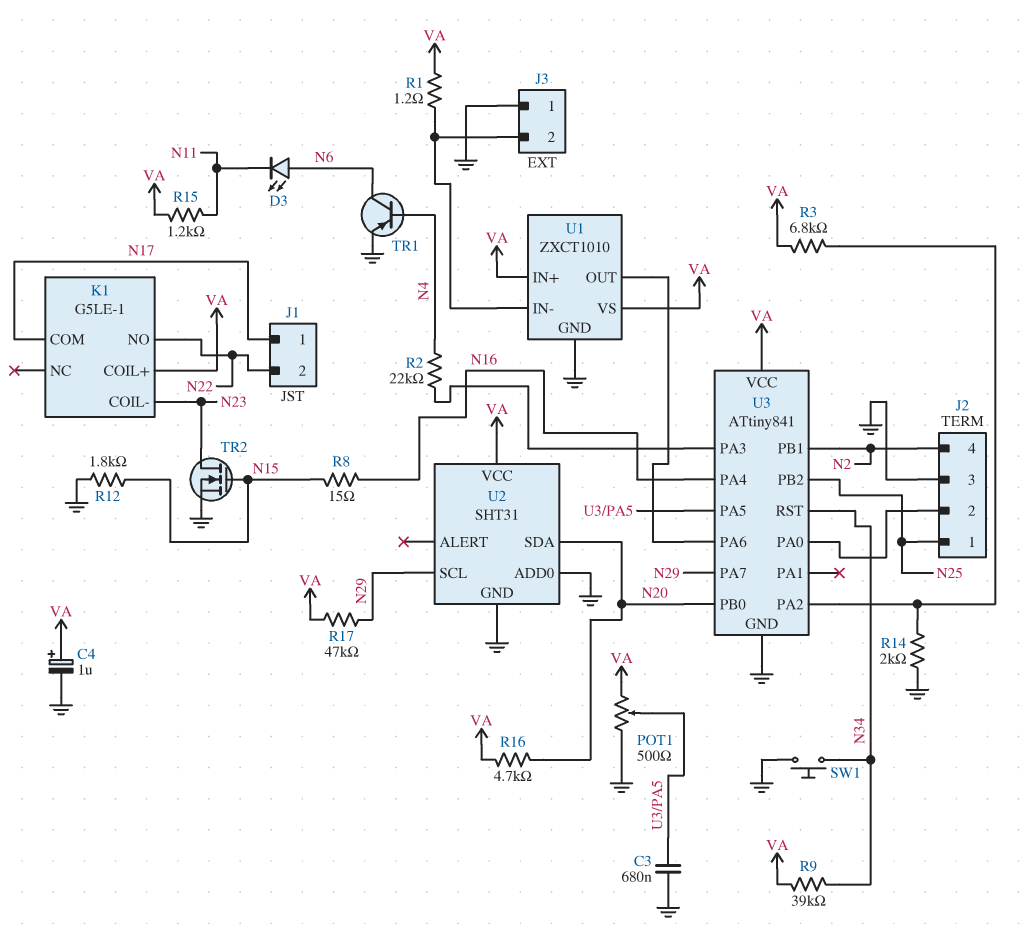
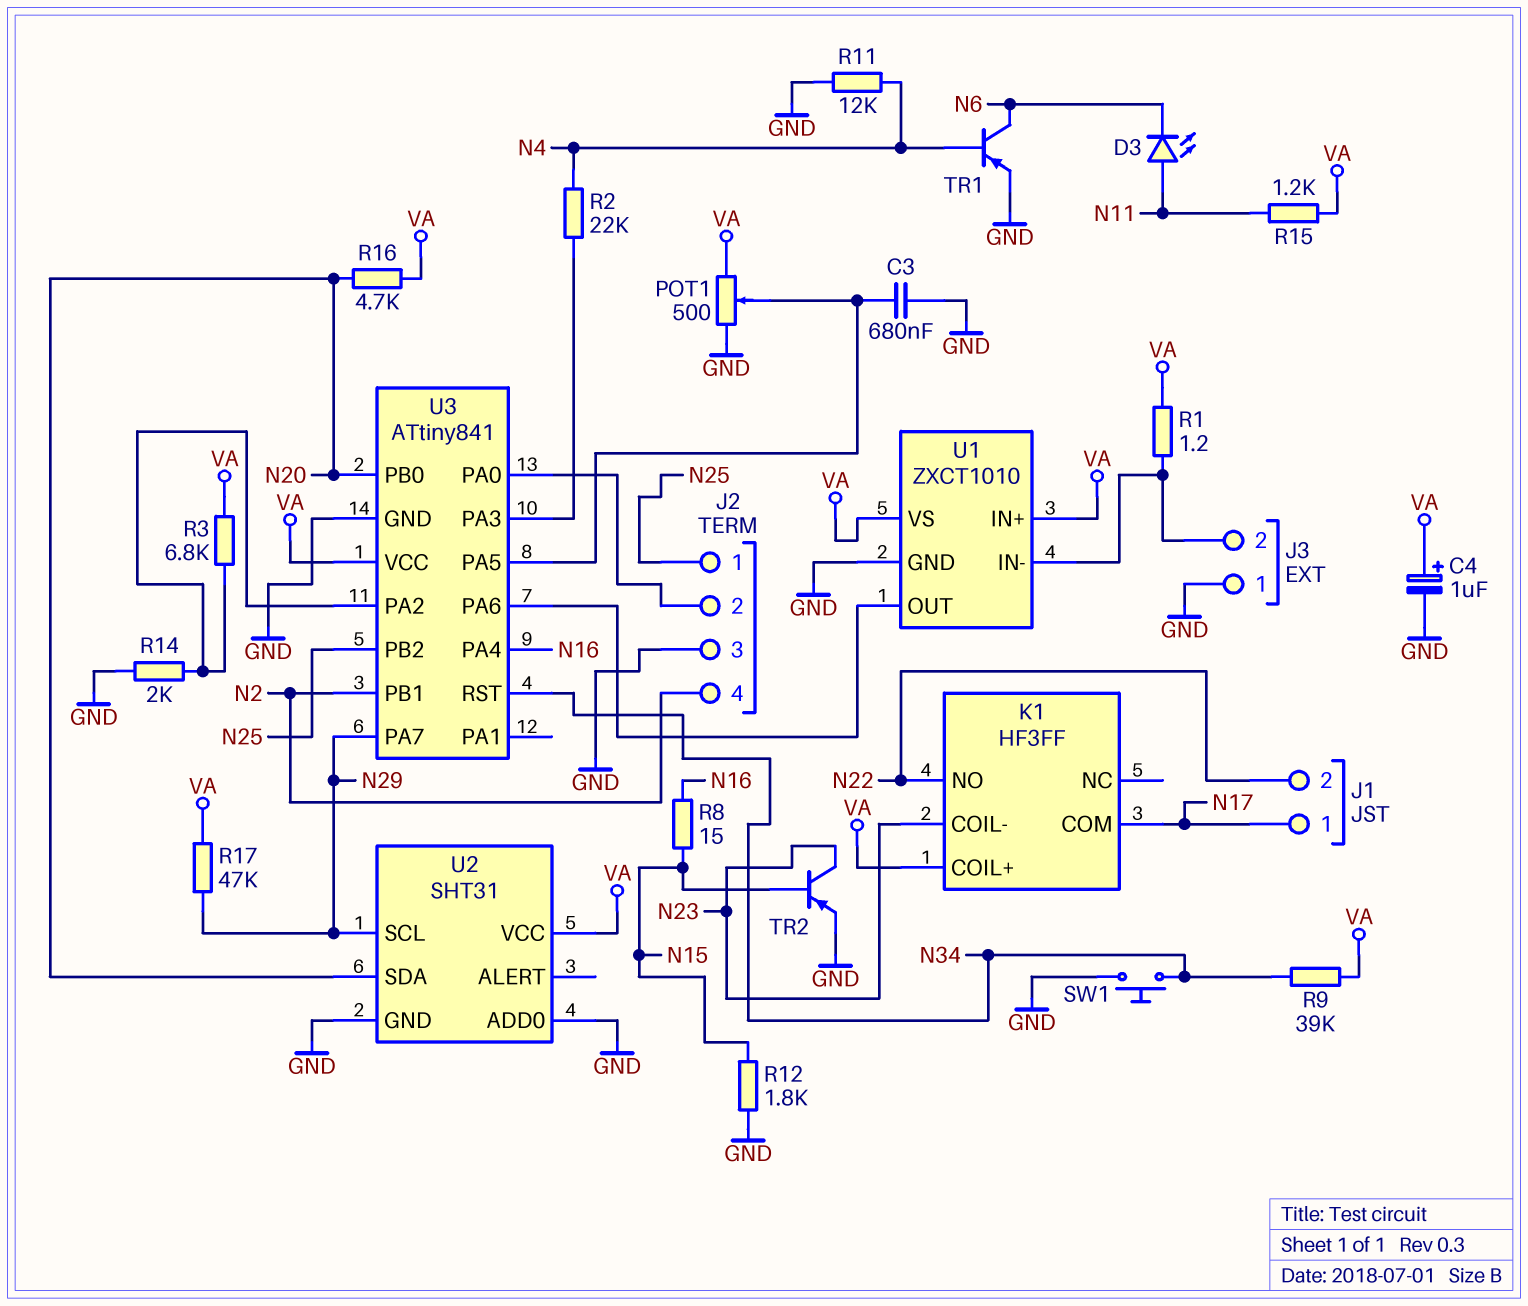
D3: LED (A N6, K N11) -> LED (A N11, K N6)
K1: G5LE-1 -> HF3FF
R11: none -> 12k (GND, N4)
TR2: NMOS (G N15, D N23, S GND) -> PNP (B N15, C N23, E GND)

